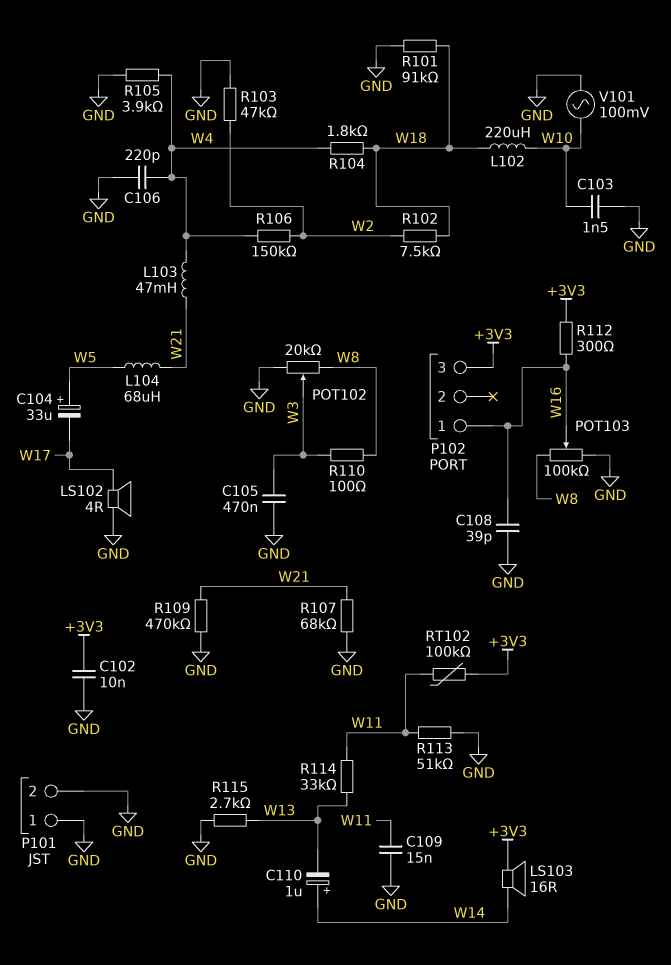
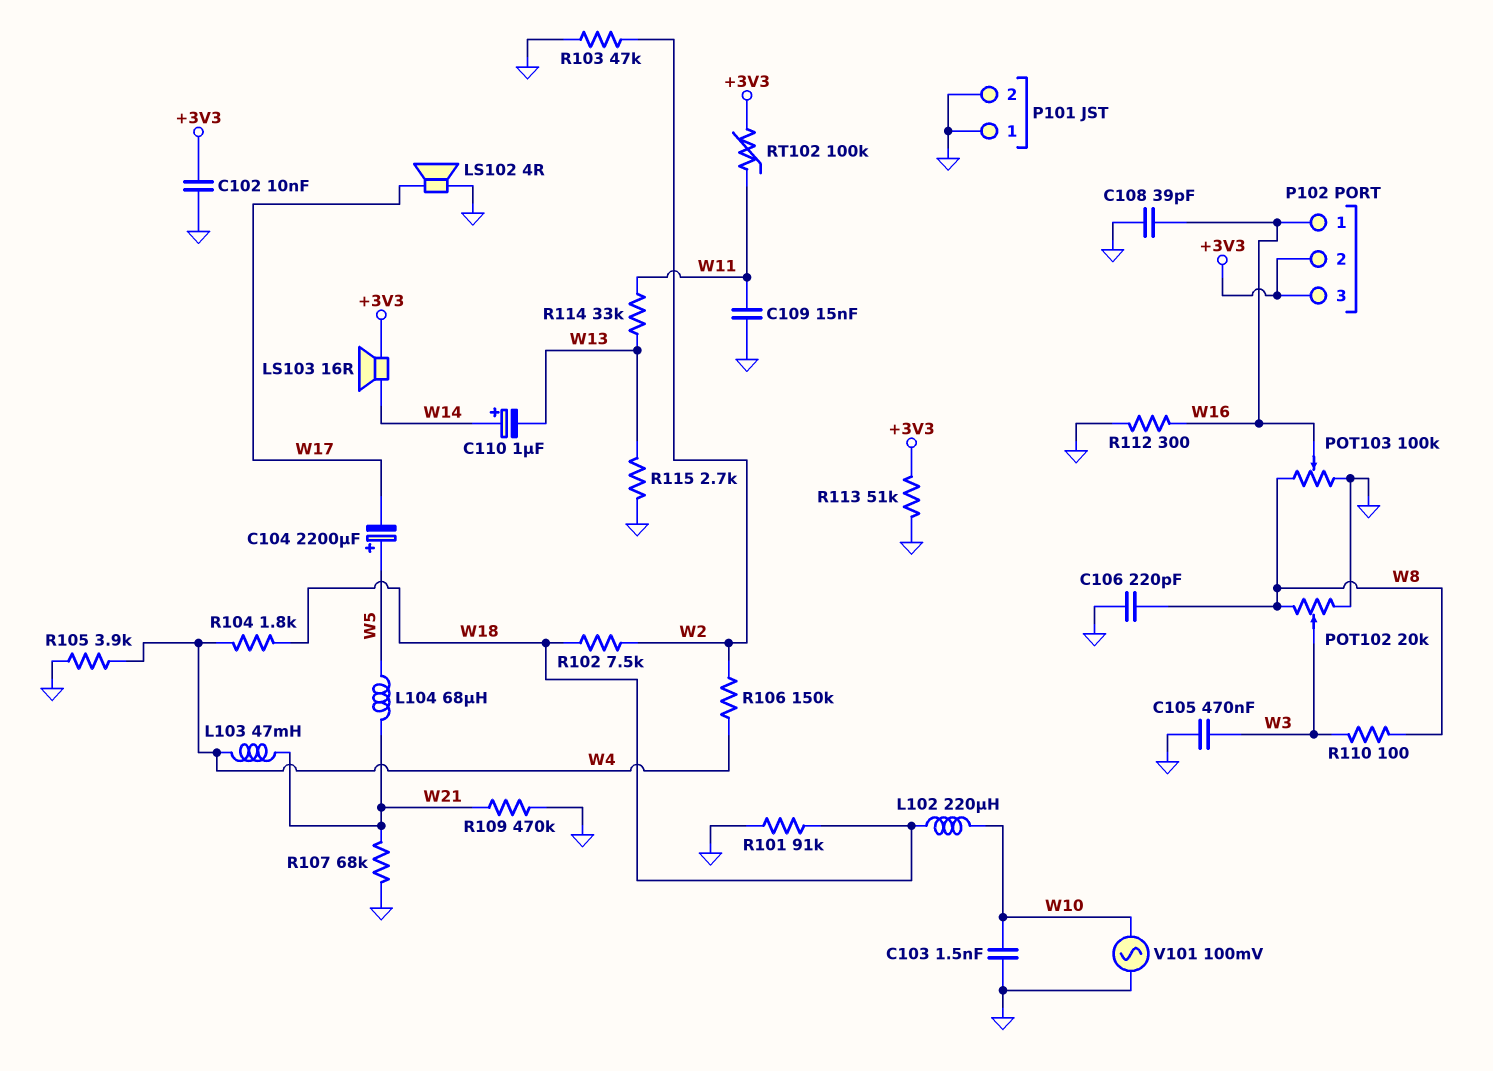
C104: 33uF (plus W5, minus W17) -> 2200uF (plus W5, minus W17)
C106: 220pF (GND, W4) -> 220pF (GND, W8)
P102 pin 2: none -> +3V3
R112: 300 (+3V3, W16) -> 300 (GND, W16)
R113: 51k (GND, W11) -> 51k (+3V3, GND)

